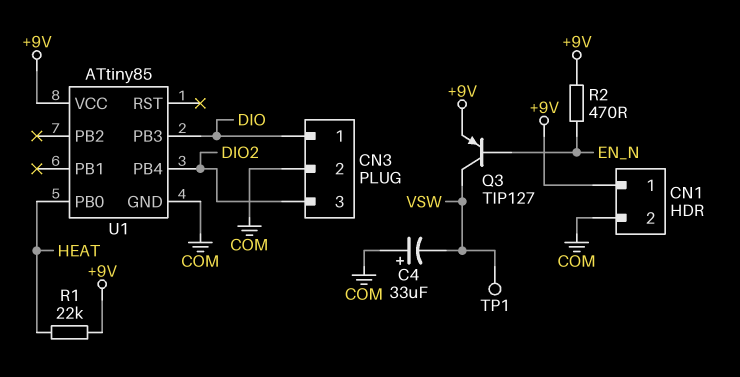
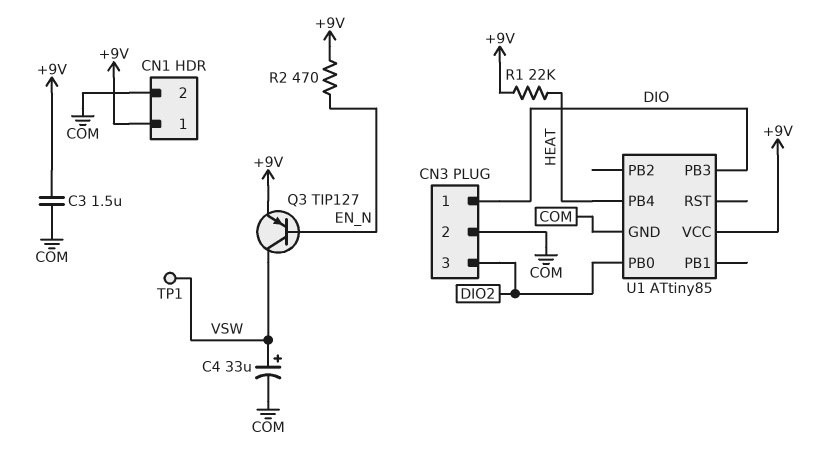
C3: none -> 1.5uF (+9V, COM)
C4: 33uF (plus COM, minus VSW) -> 33uF (plus VSW, minus COM)
U1 pin PB0: HEAT -> DIO2
U1 pin PB4: DIO2 -> HEAT

